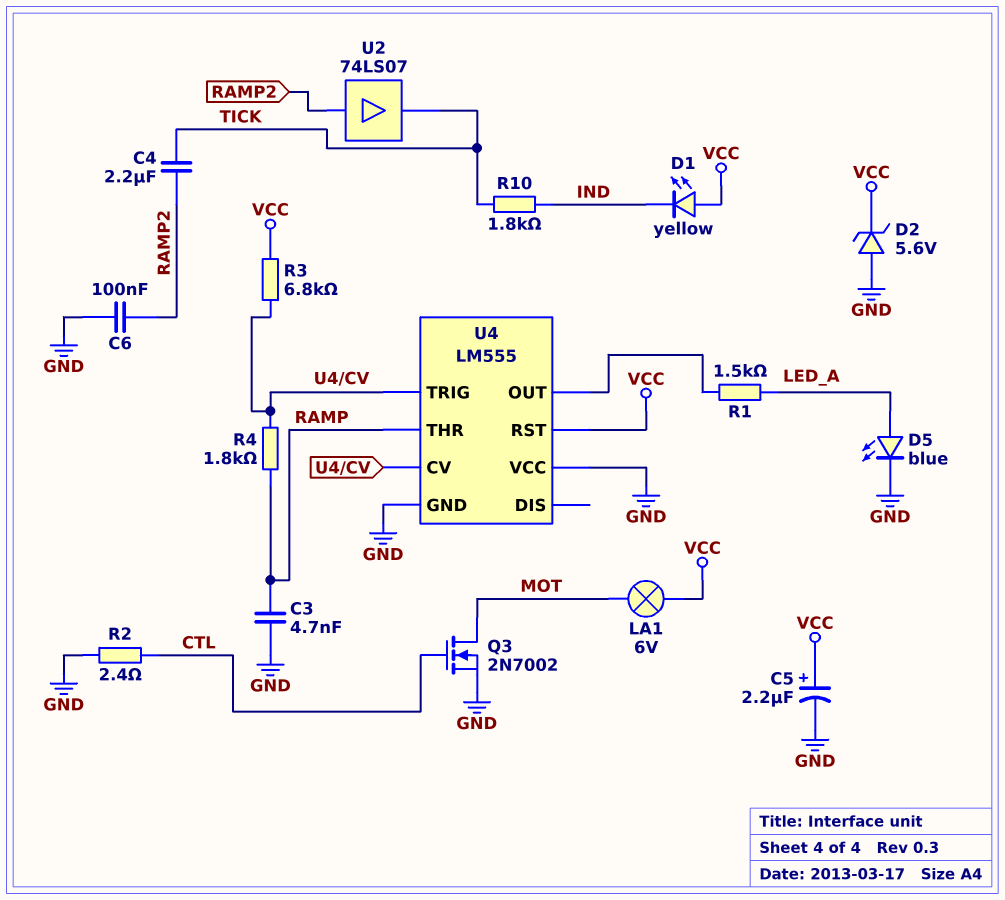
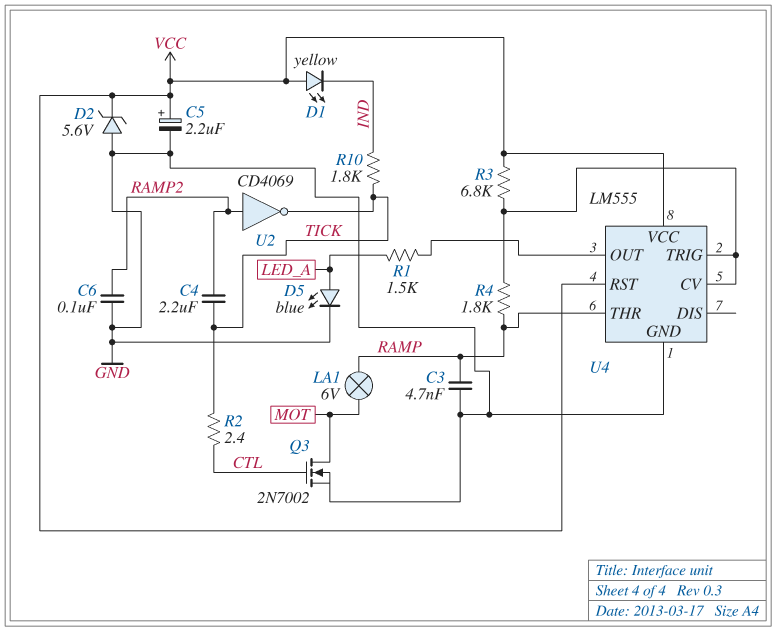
LA1: lamp 6V (MOT, VCC) -> lamp 6V (MOT, RAMP)
R2: 2.4 (CTL, GND) -> 2.4 (CTL, TICK)
U2: buffer 74LS07 (in RAMP2, out TICK) -> NOT CD4069 (in RAMP2, out TICK)
U4 pin VCC: GND -> VCC

